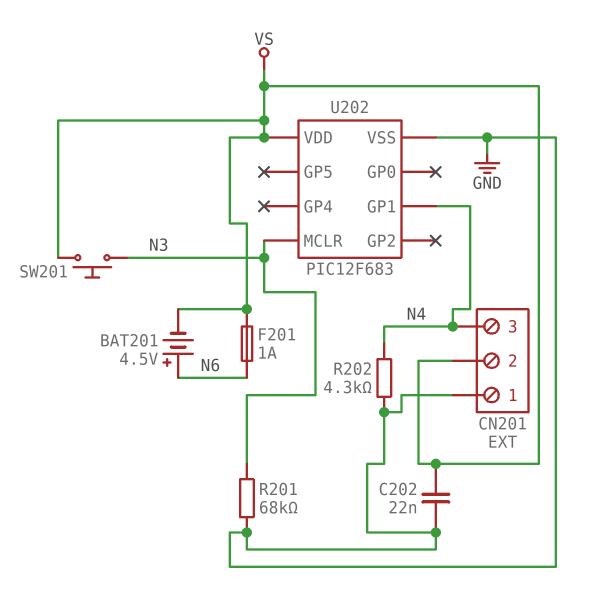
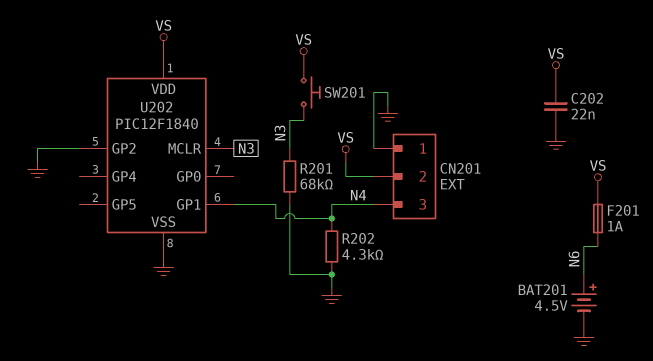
BAT201: 4.5V (plus N6, minus VS) -> 4.5V (plus N6, minus GND)
U202: PIC12F683 -> PIC12F1840
U202 pin GP2: none -> GND

